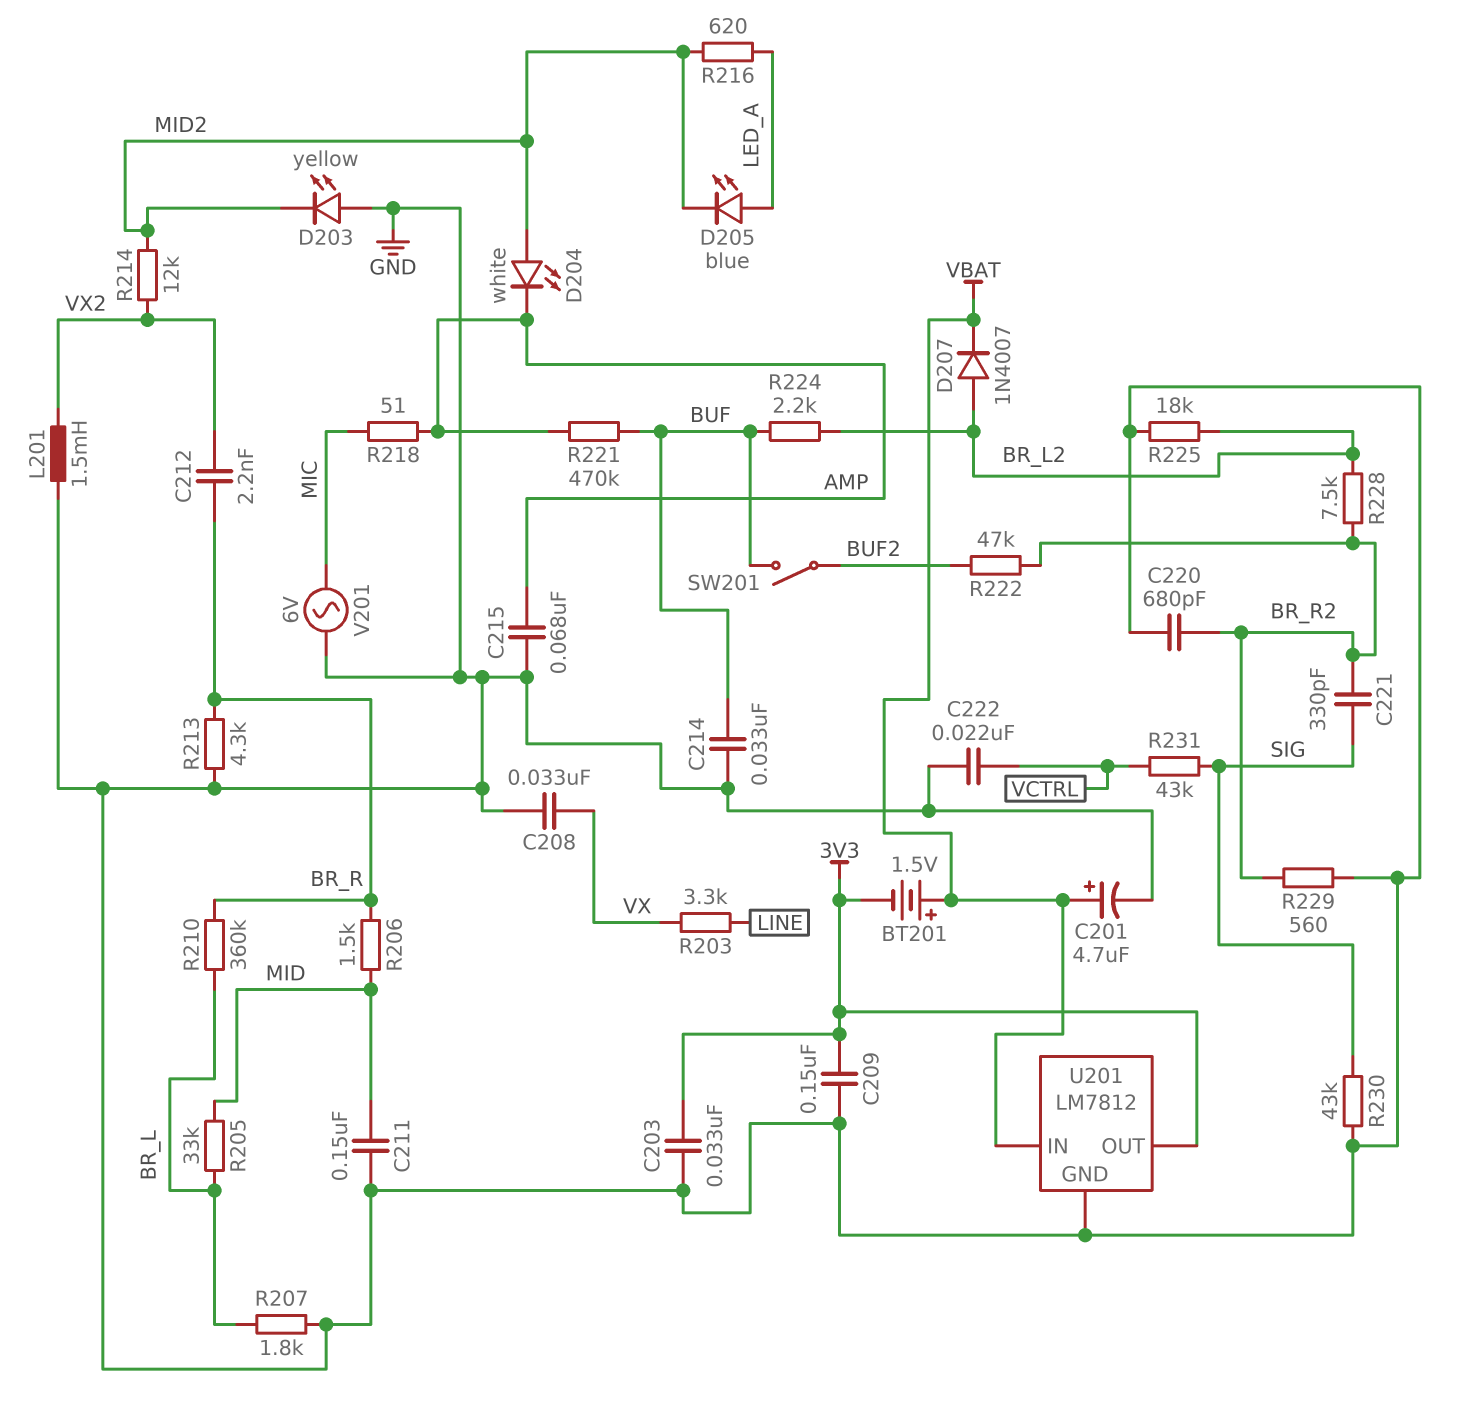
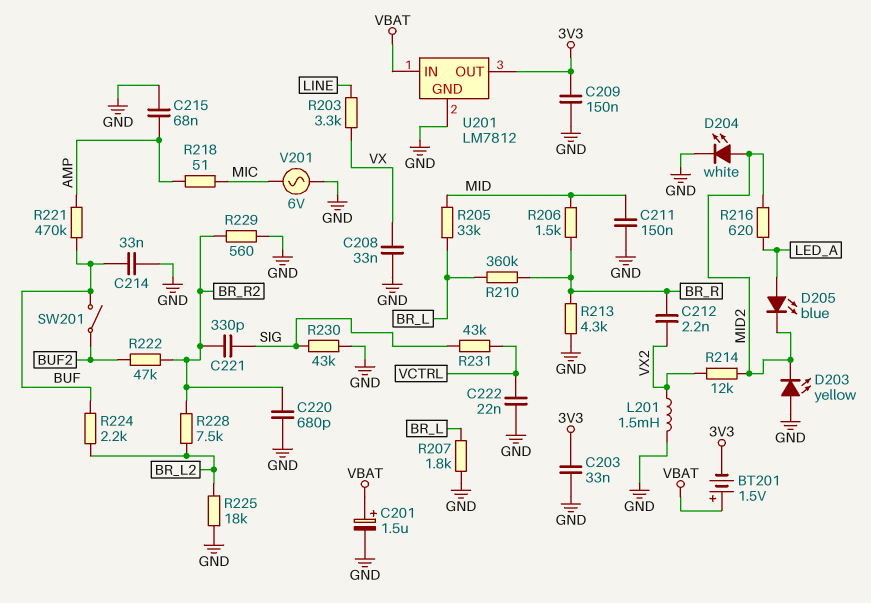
C201: 4.7uF (plus VBAT, minus GND) -> 1.5uF (plus VBAT, minus GND)
D204: LED white (A MID2, K AMP) -> LED white (A MID2, K GND)
D207: diode 1N4007 (A BR_L2, K VBAT) -> none

